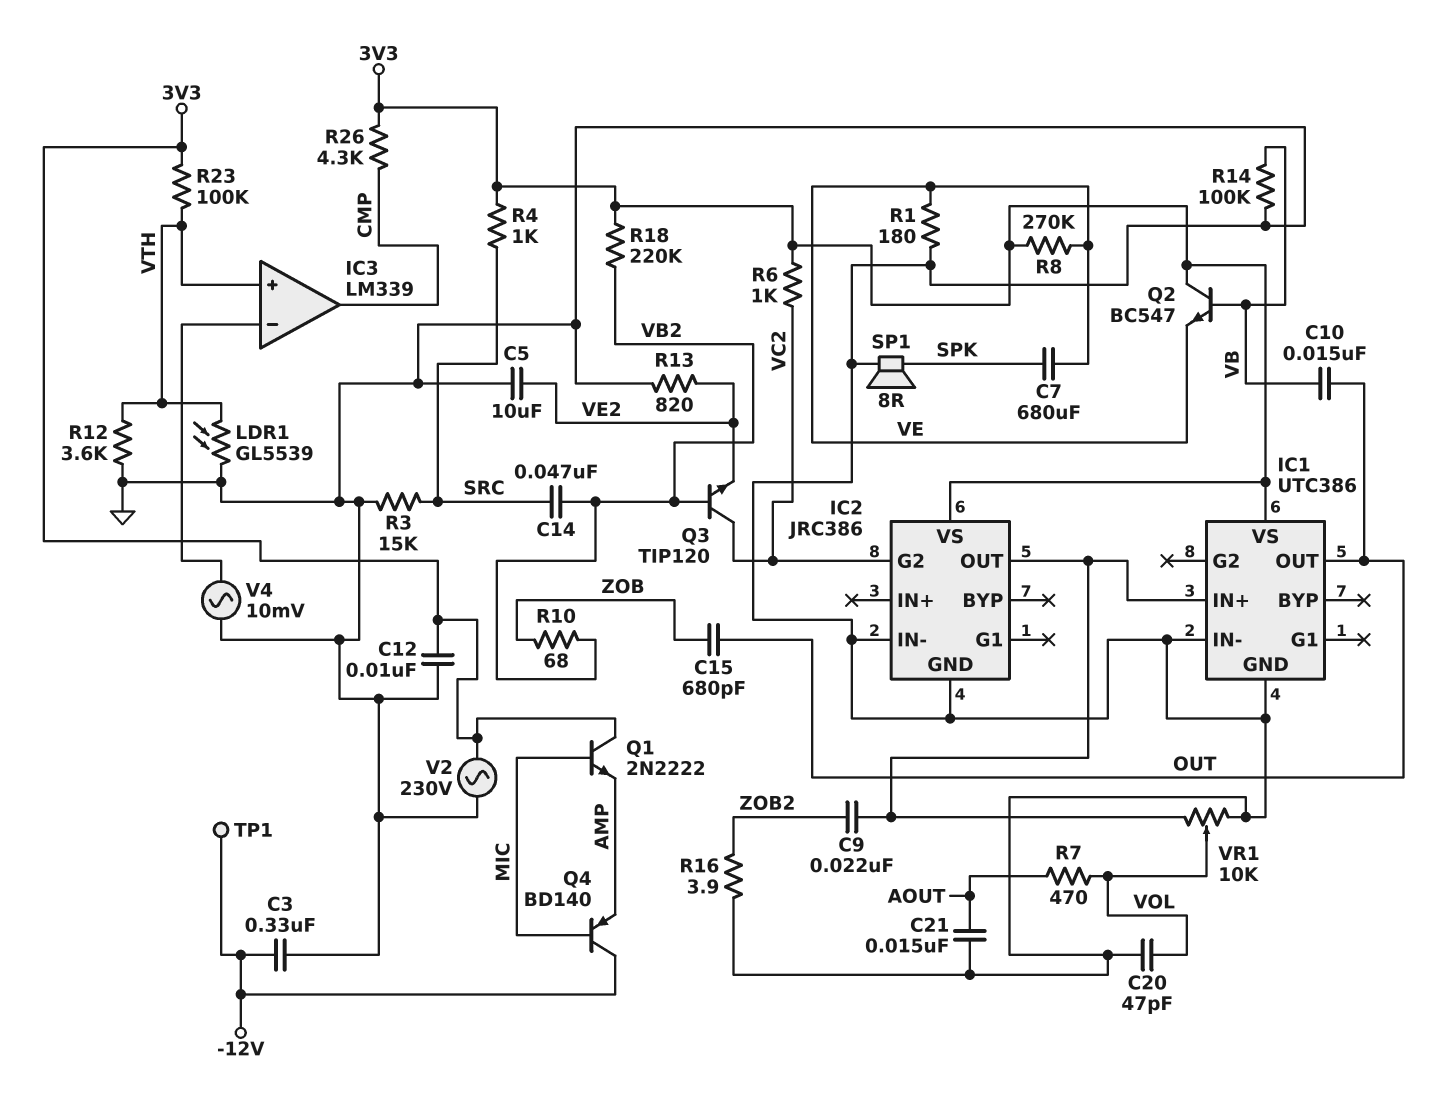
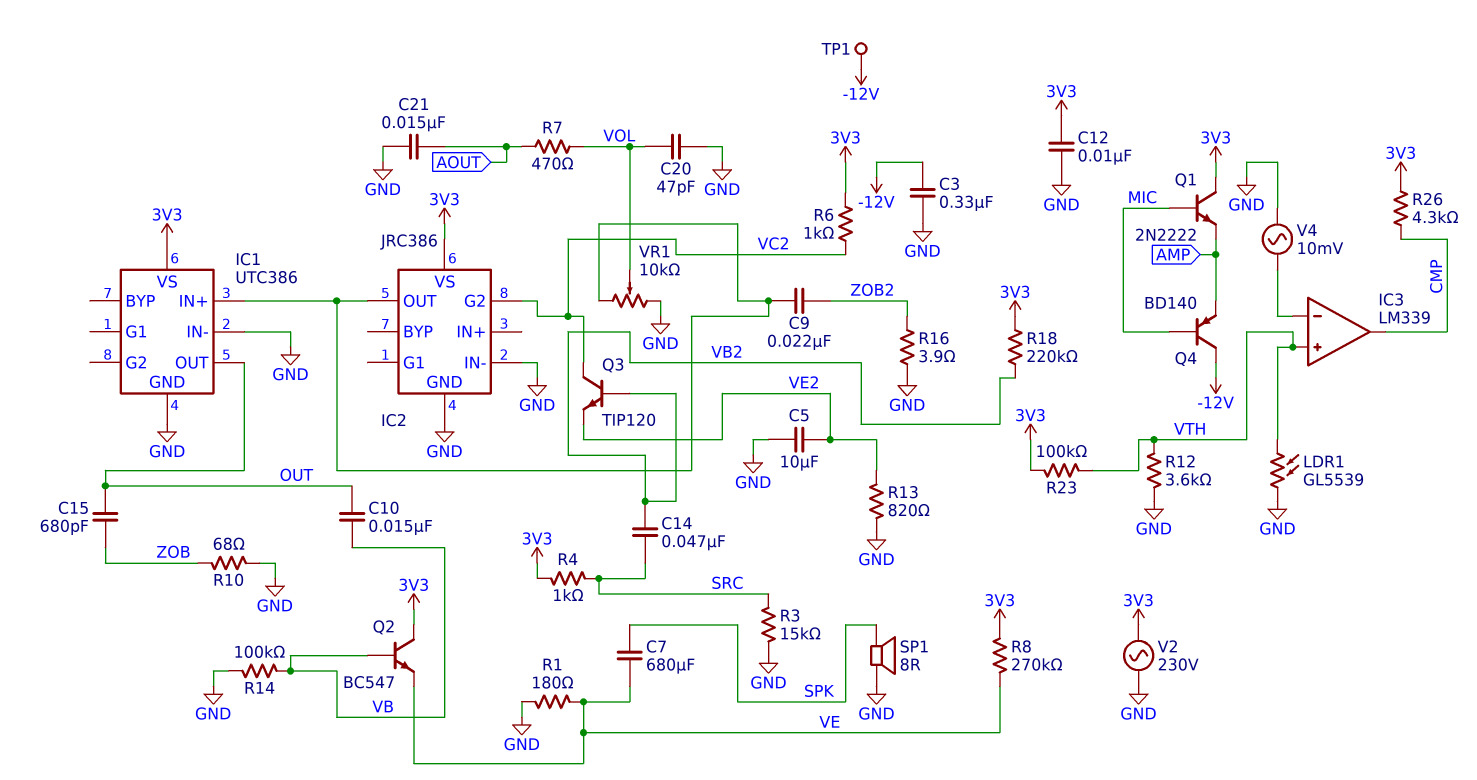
R10: 68 (VB2, ZOB) -> 68 (GND, ZOB)

